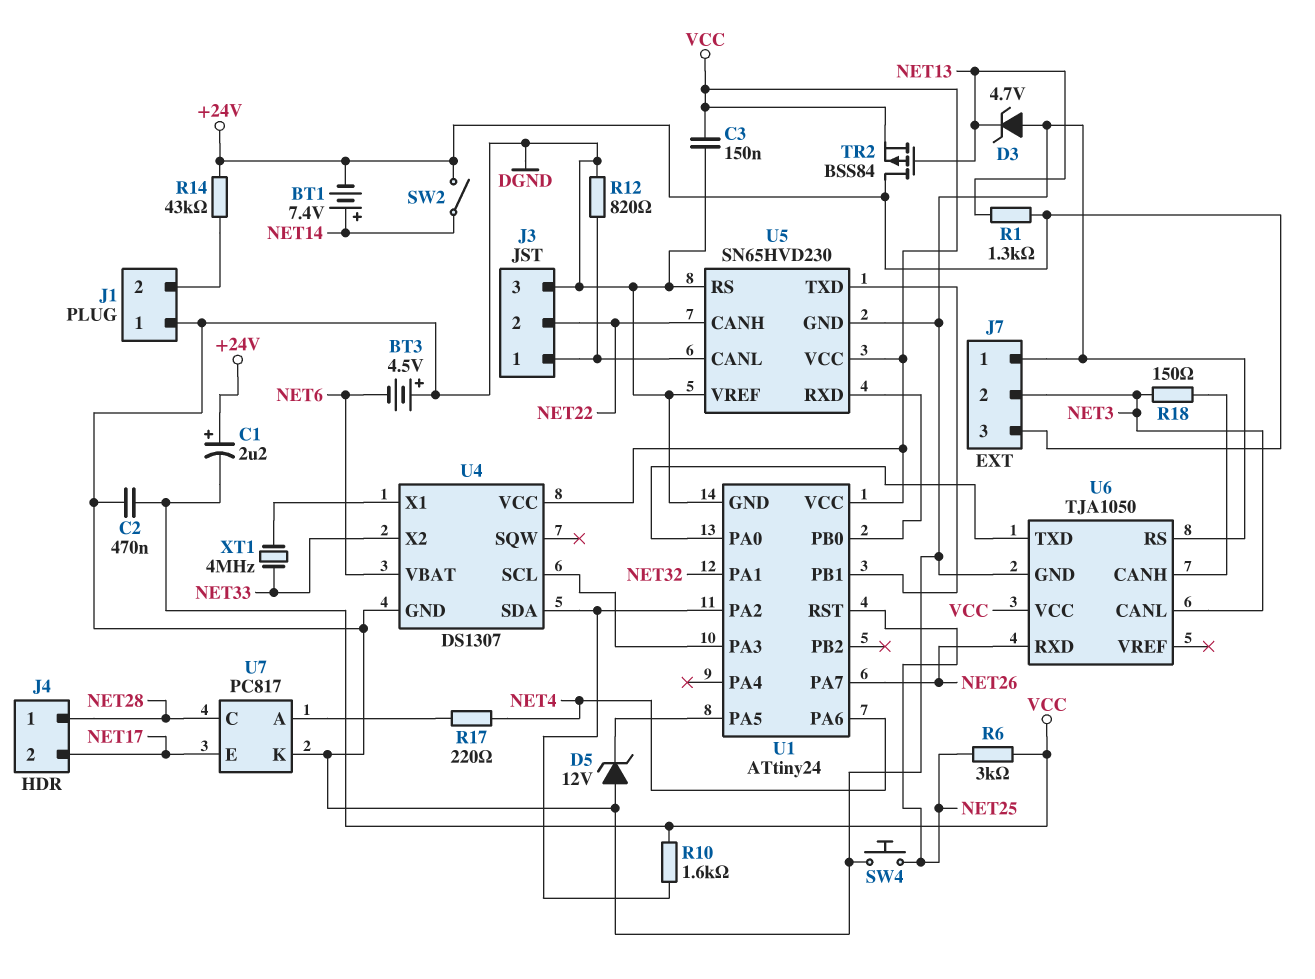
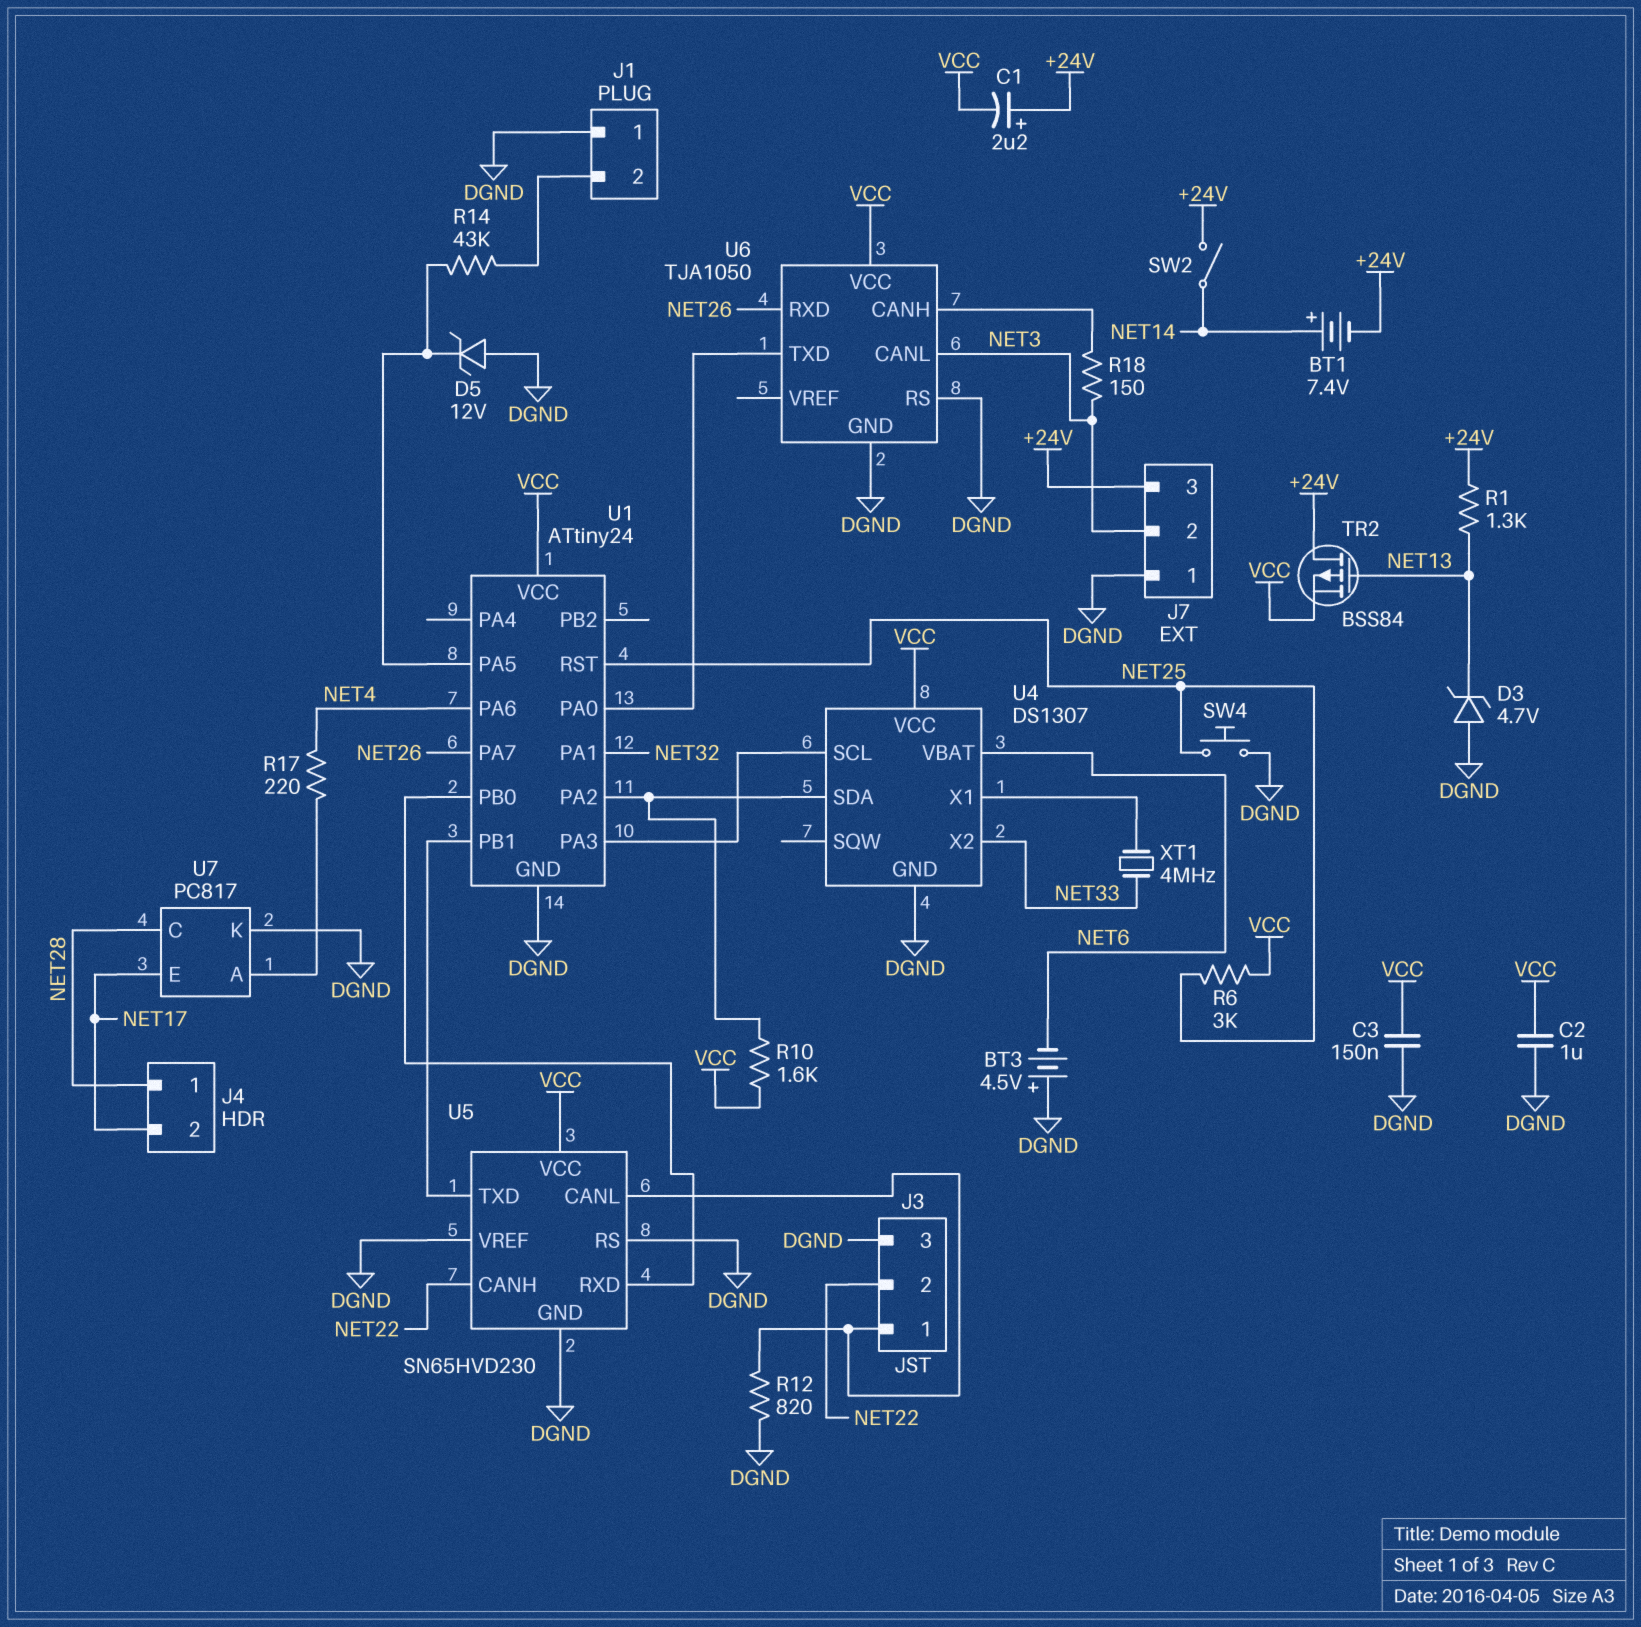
C2: 470nF (DGND, VCC) -> 1uF (DGND, VCC)
R14: 43k (+24V, J1/2) -> 43k (J1/2, U1/PA5)

